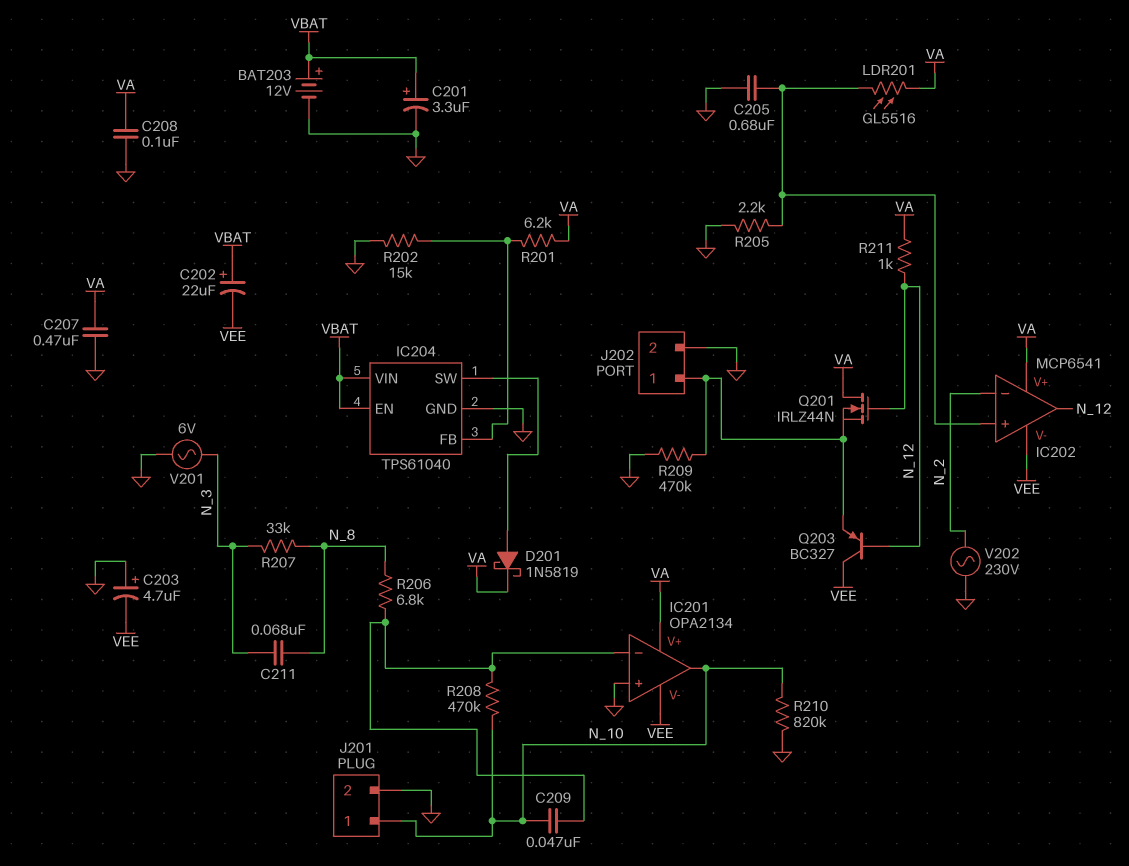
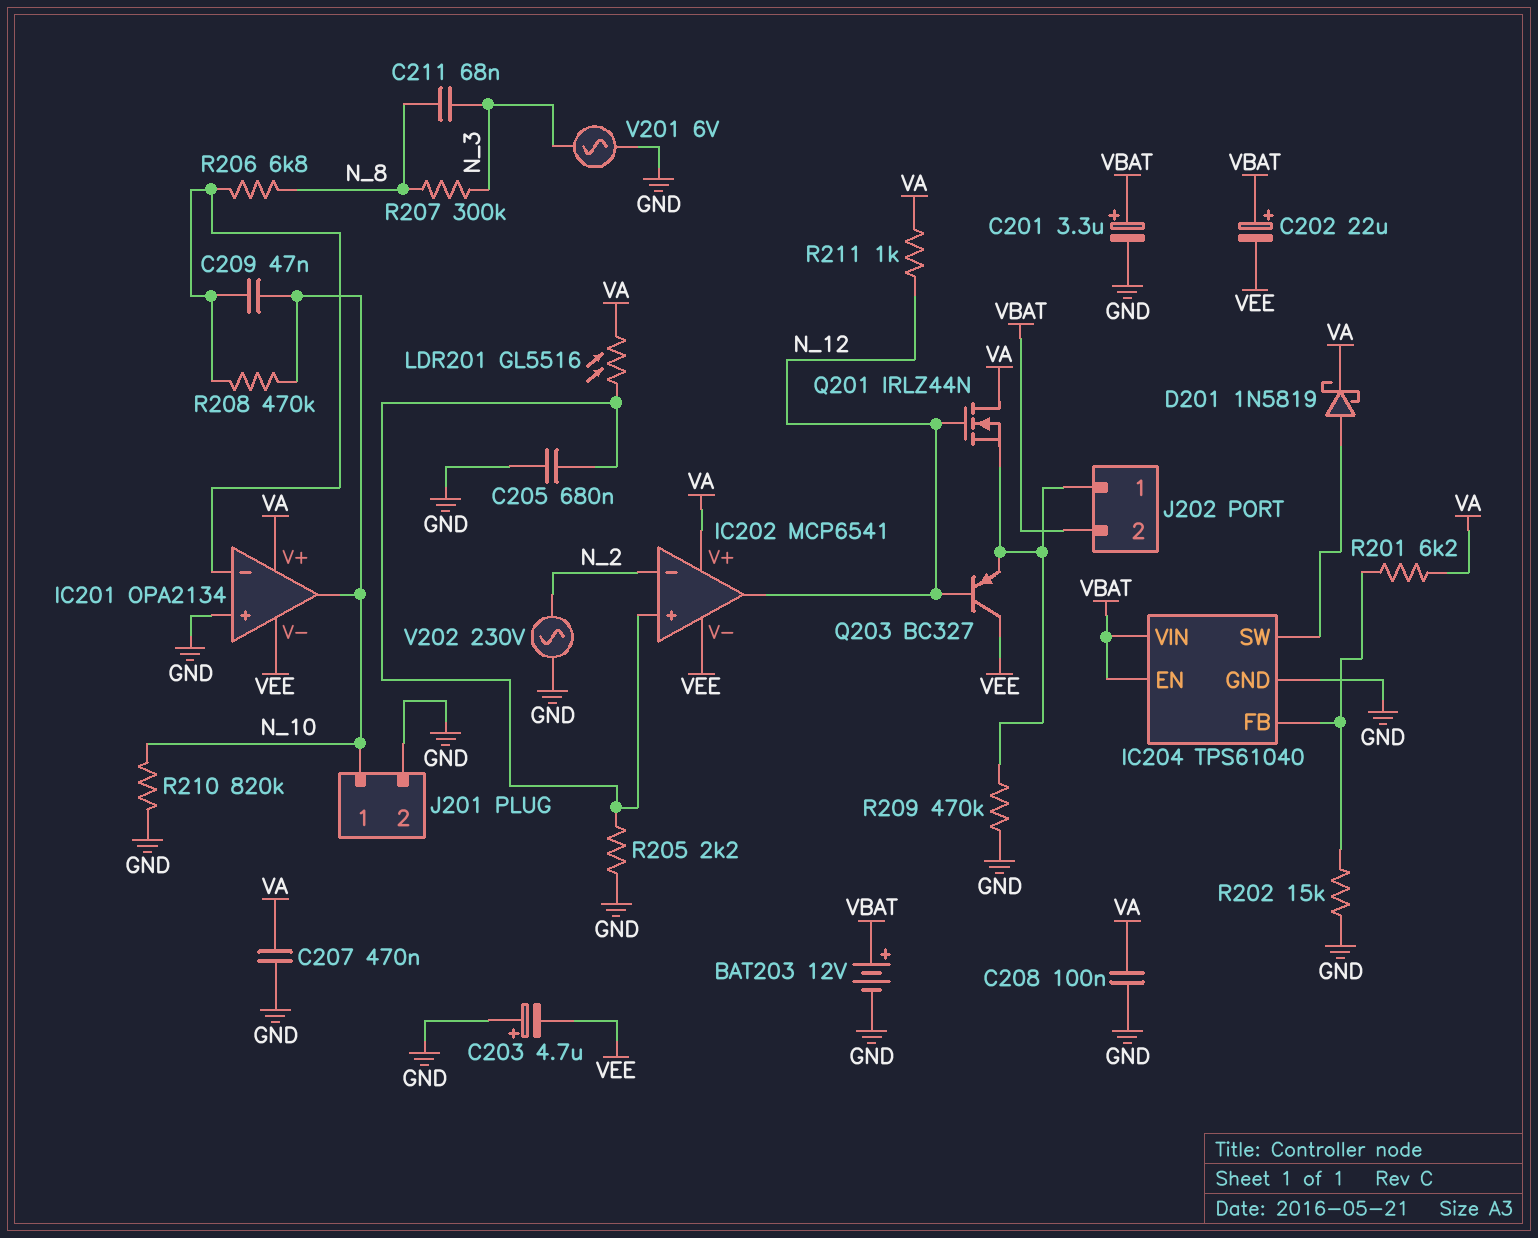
J202 pin 2: GND -> VBAT
R207: 33k (N_3, N_8) -> 300k (N_3, N_8)

